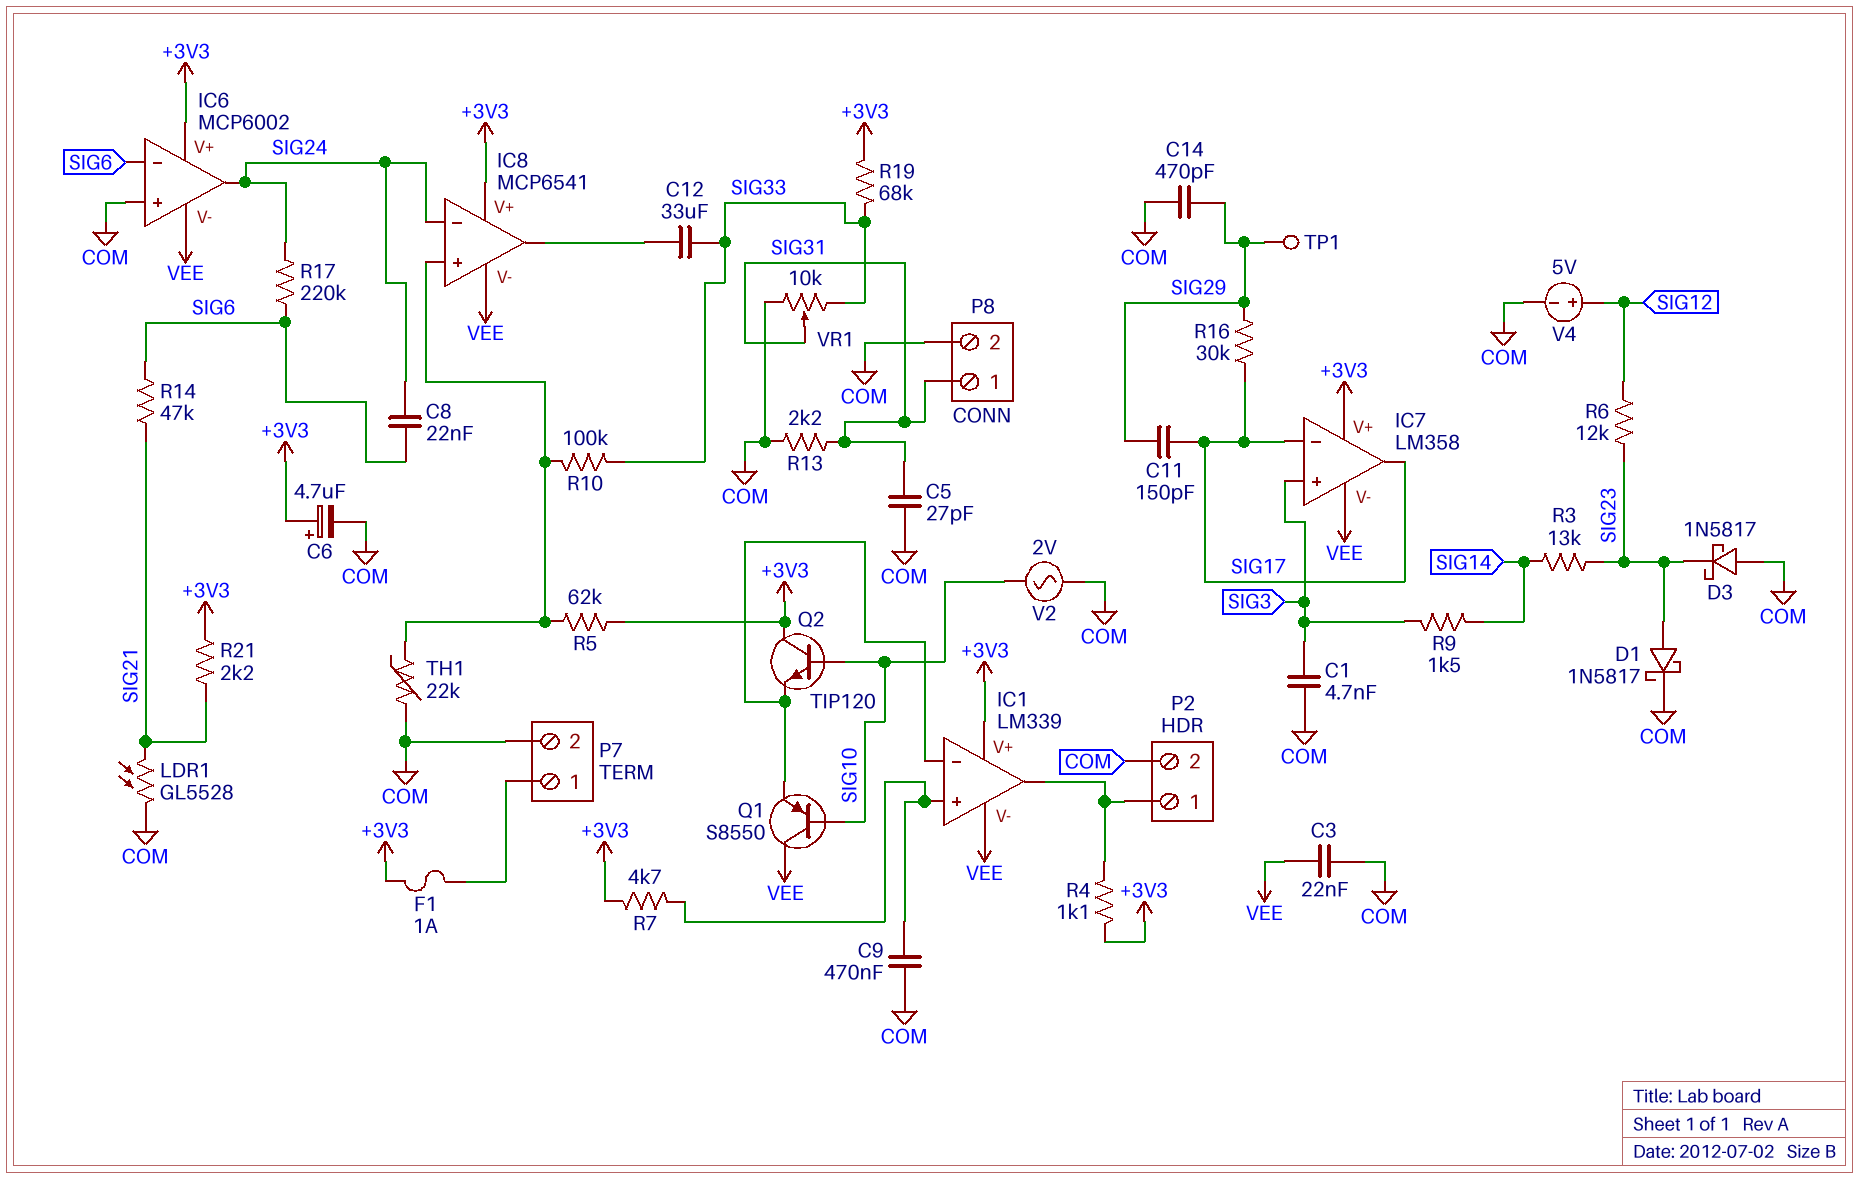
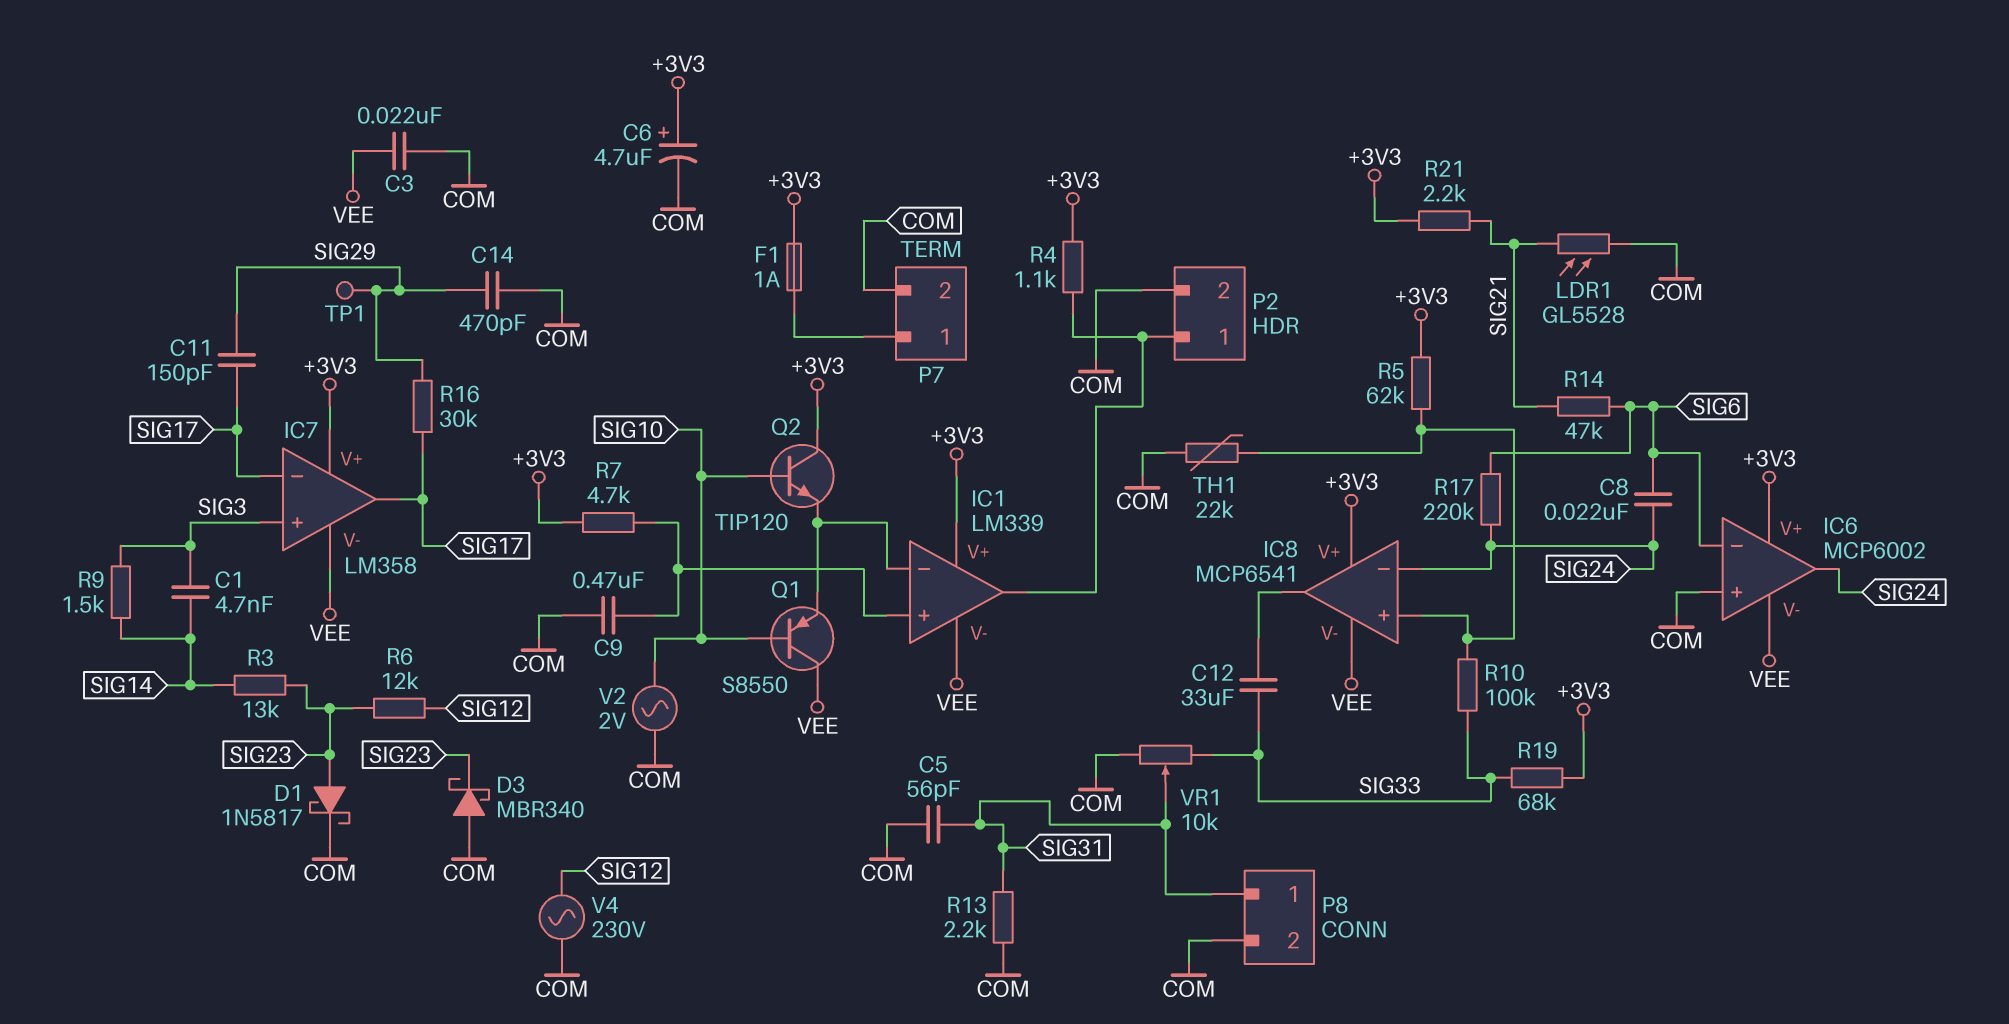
C1: 4.7nF (COM, SIG3) -> 4.7nF (SIG3, SIG14)
C5: 27pF (COM, SIG31) -> 56pF (COM, SIG31)
D3: schottky 1N5817 (A COM, K SIG23) -> schottky MBR340 (A COM, K SIG23)
V4: 5V (plus SIG12, minus COM) -> AC 230V (COM, SIG12)

